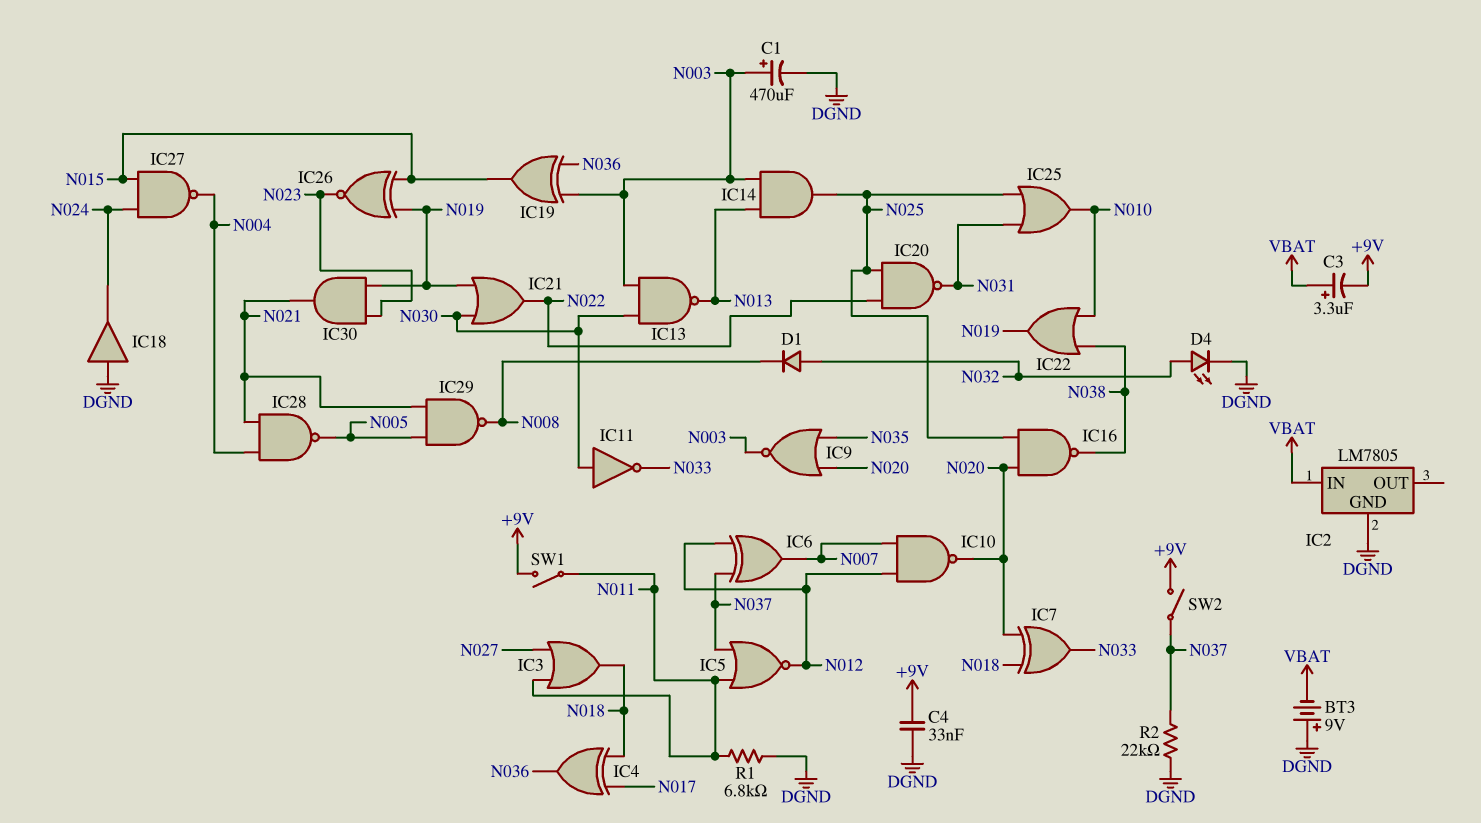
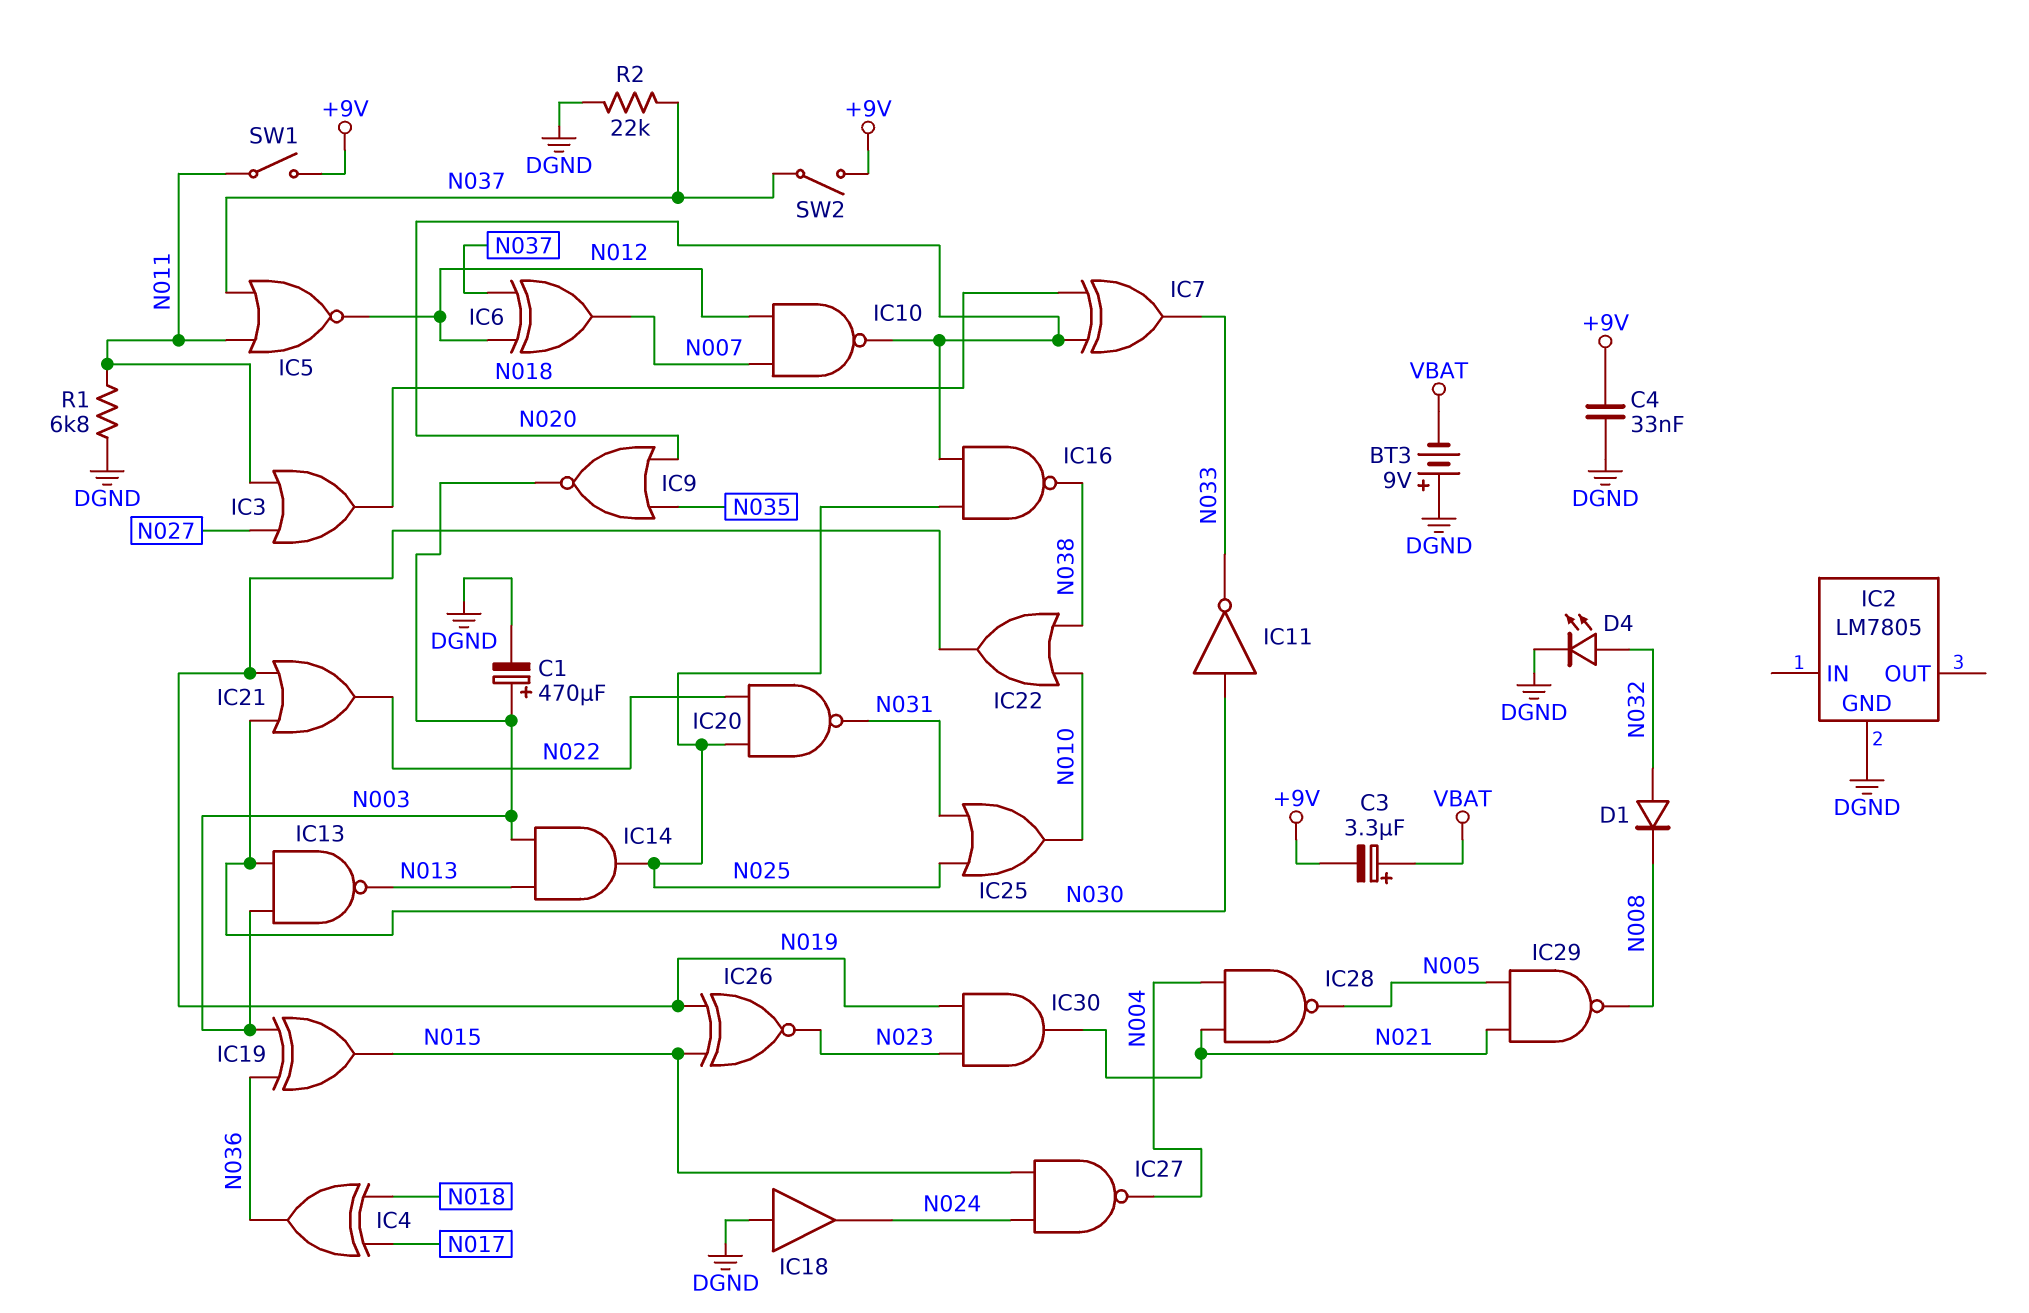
IC2 pin IN: VBAT -> none

